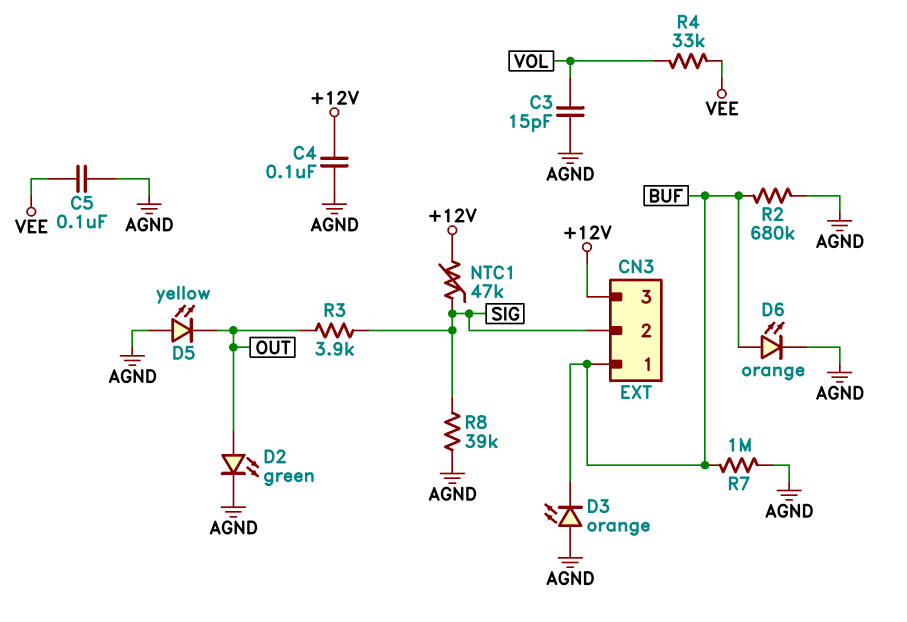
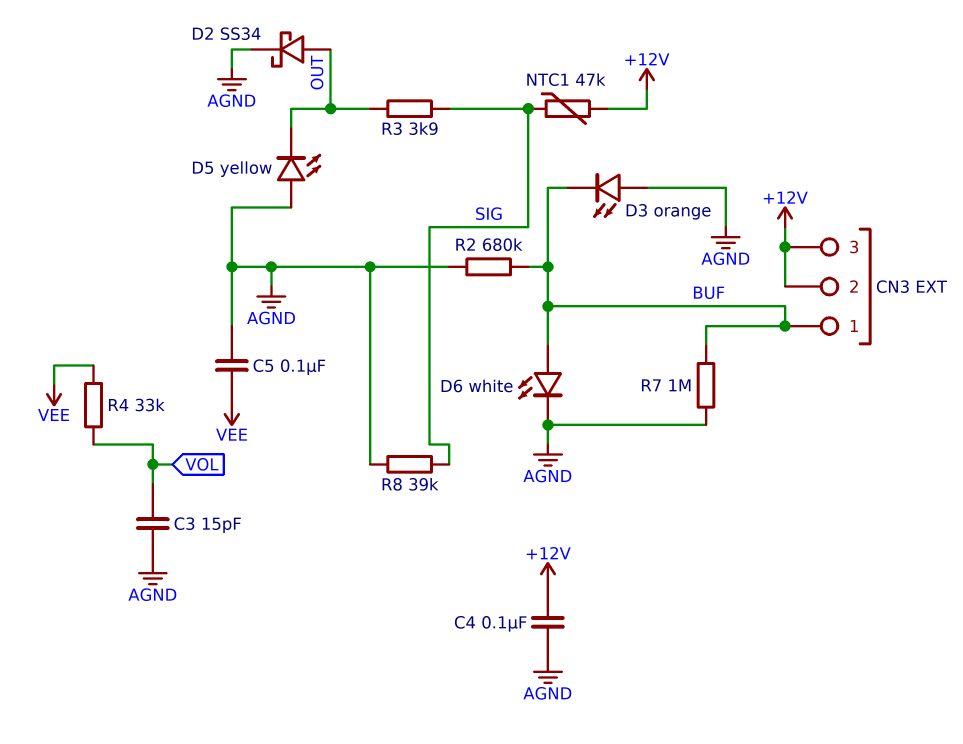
CN3 pin 2: SIG -> +12V
D2: LED green (A OUT, K AGND) -> schottky SS34 (A OUT, K AGND)
D6: LED orange (A BUF, K AGND) -> LED white (A BUF, K AGND)

